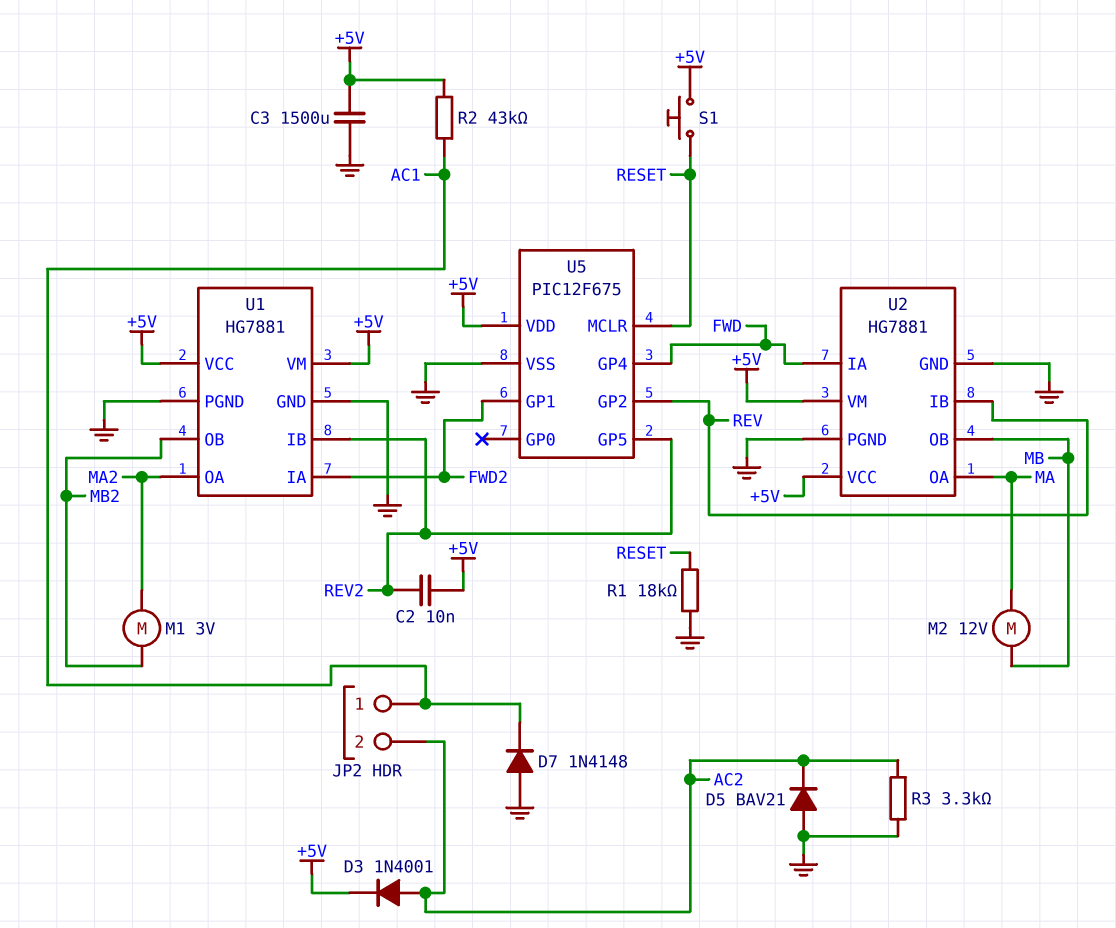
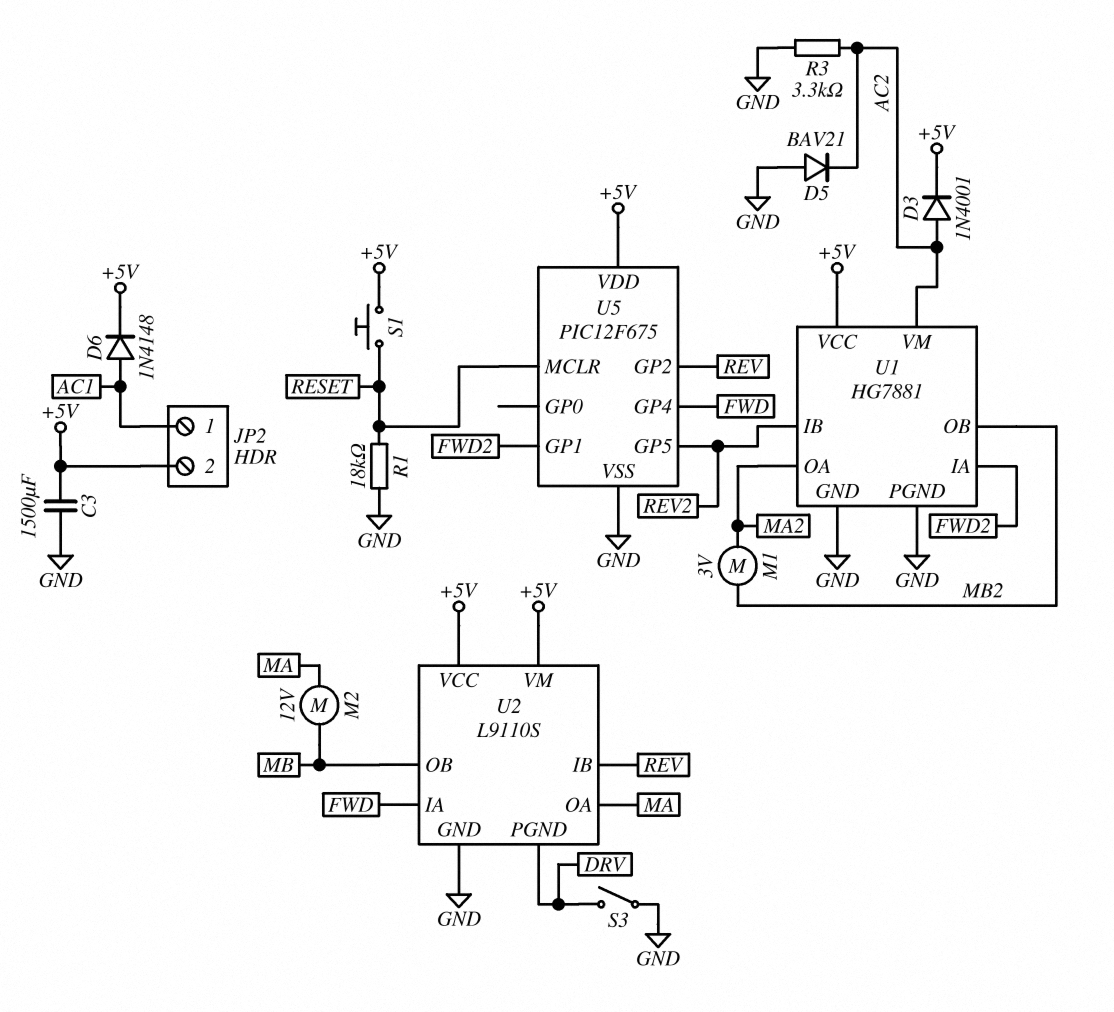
C2: 10nF (+5V, REV2) -> none
D6: none -> diode 1N4148 (A AC1, K +5V)
D7: diode 1N4148 (A GND, K AC1) -> none
JP2 pin 2: AC2 -> +5V
R2: 43k (+5V, AC1) -> none
S3: none -> switch (DRV, GND)
U1 pin VM: +5V -> AC2
U2: HG7881 -> L9110S
U2 pin PGND: GND -> DRV

